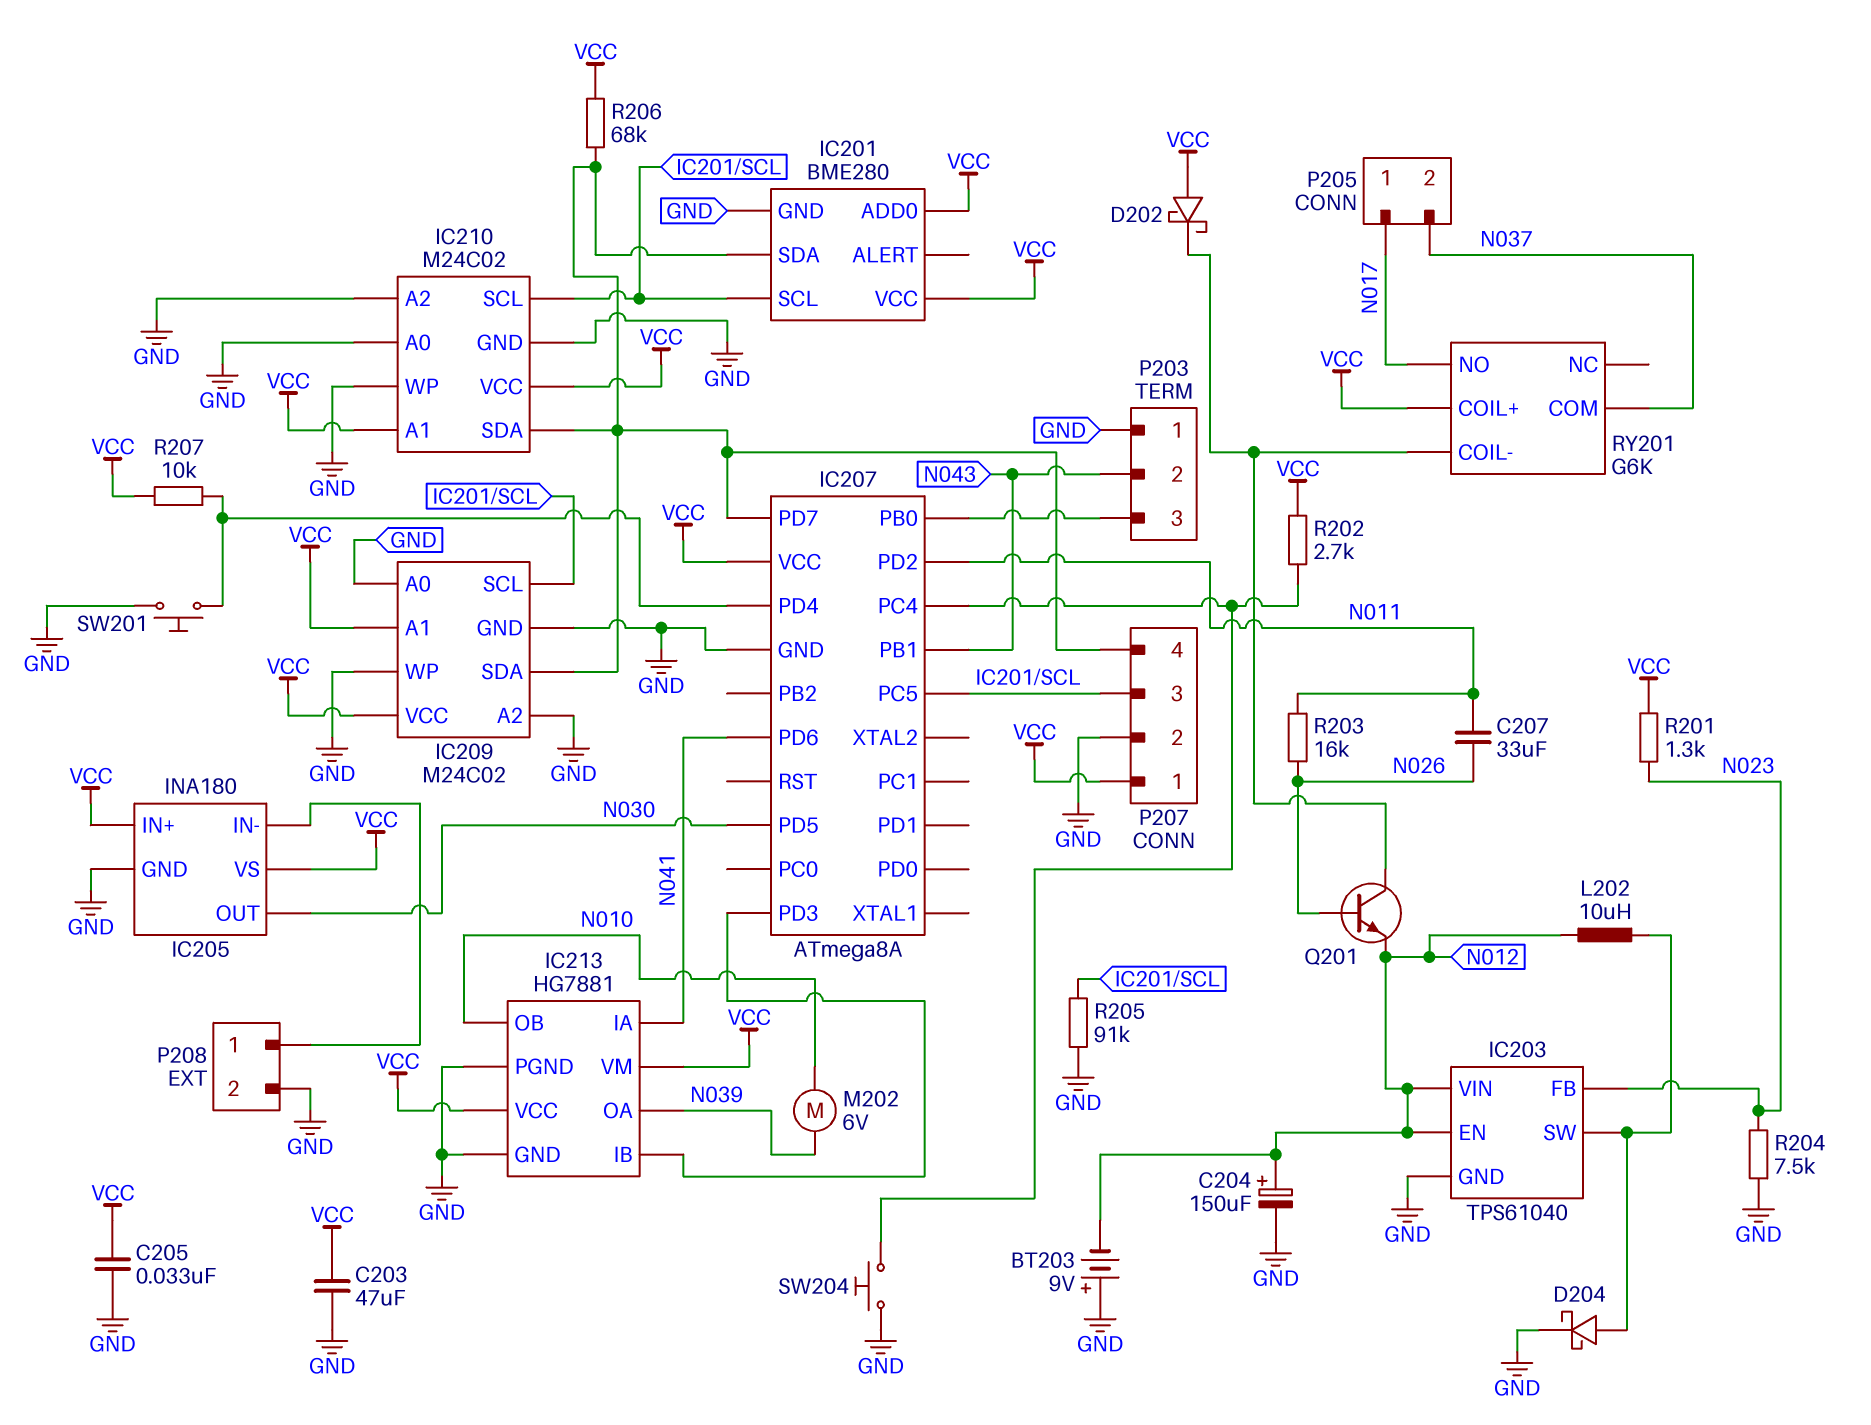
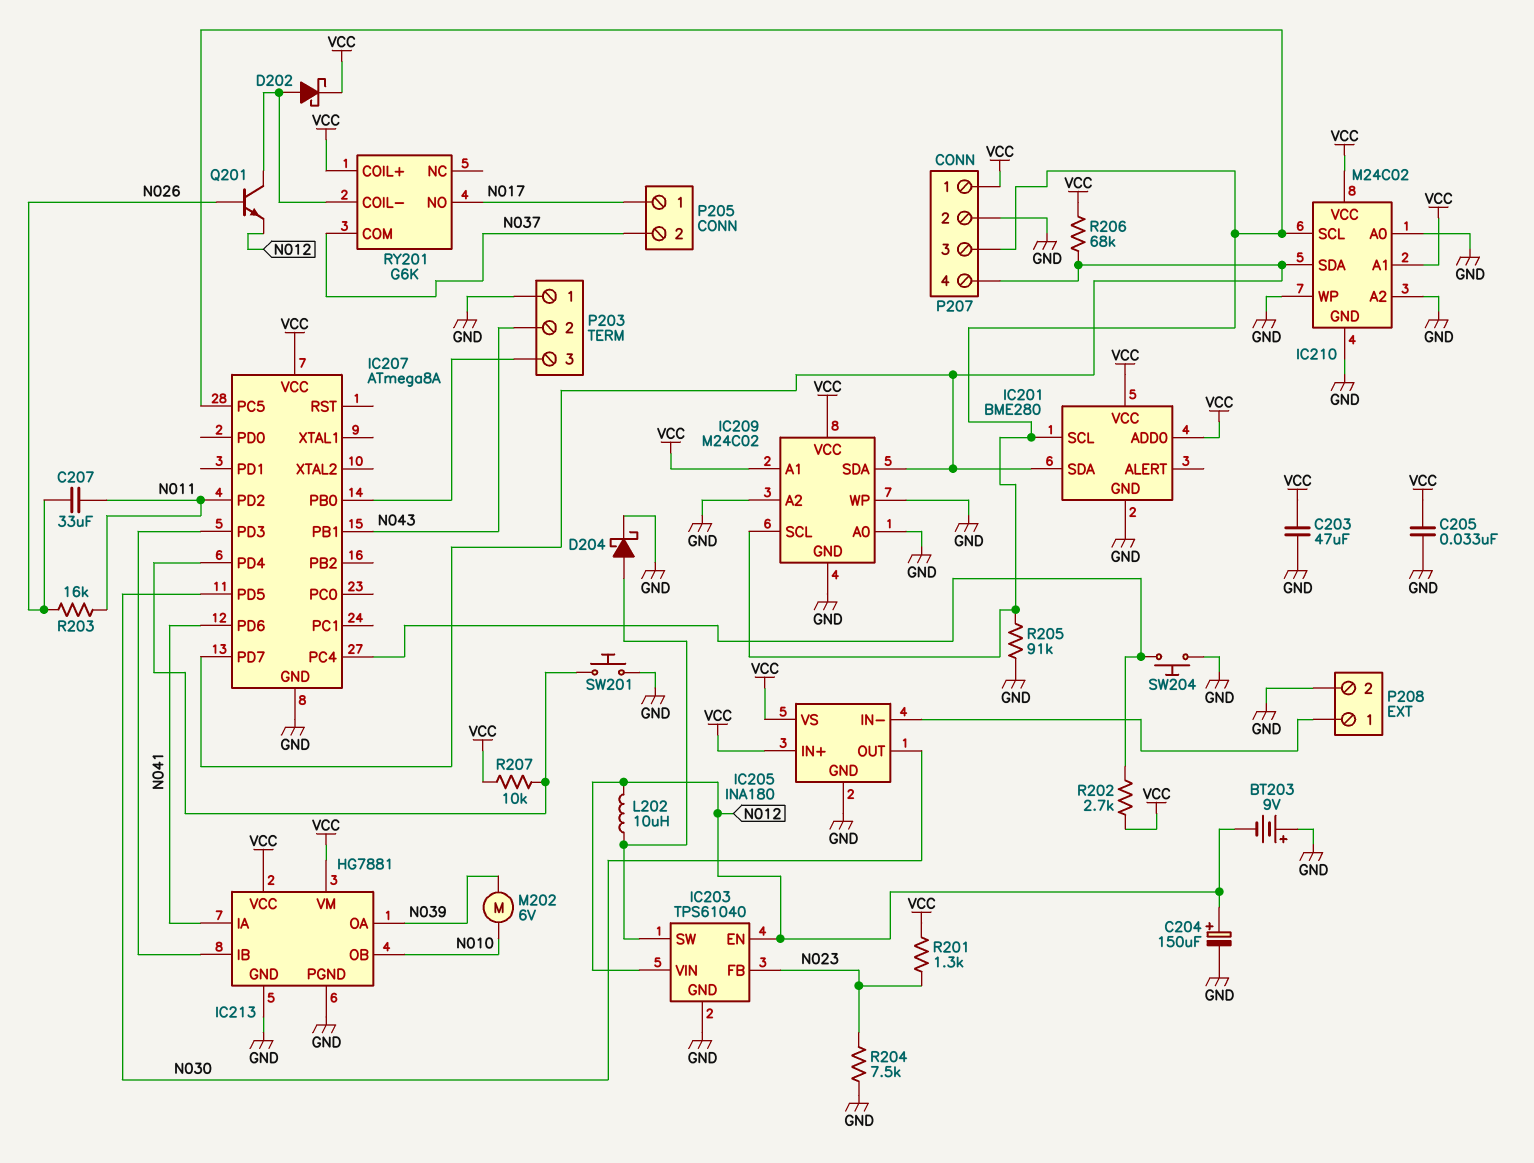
D202: schottky (A VCC, K RY201/COIL-) -> schottky (A RY201/COIL-, K VCC)

